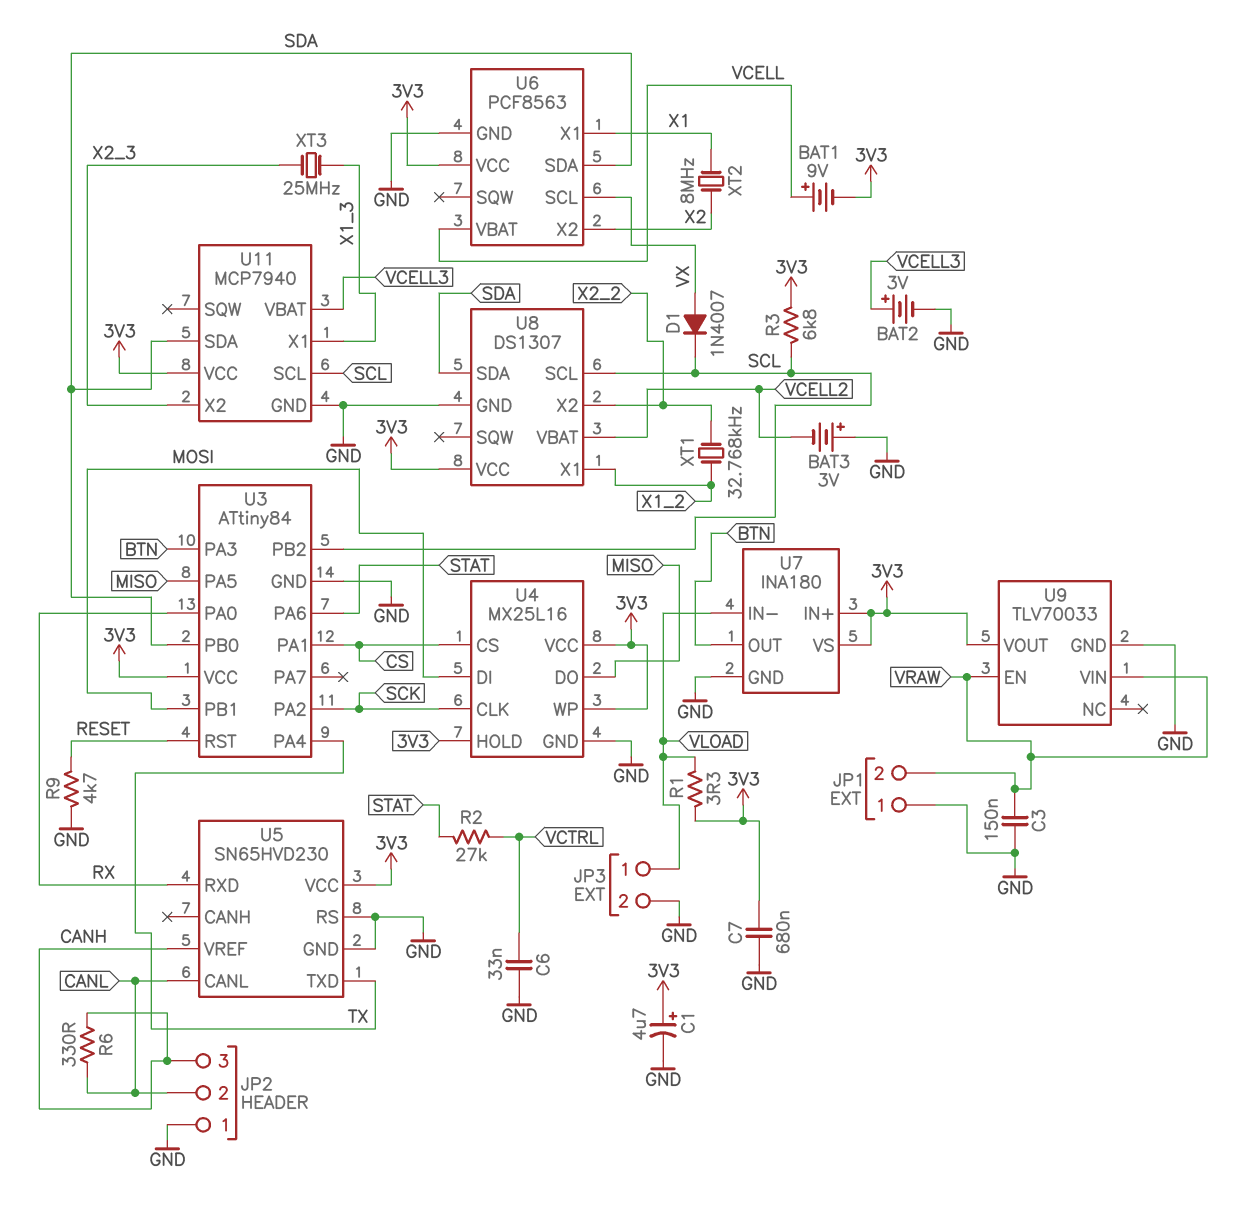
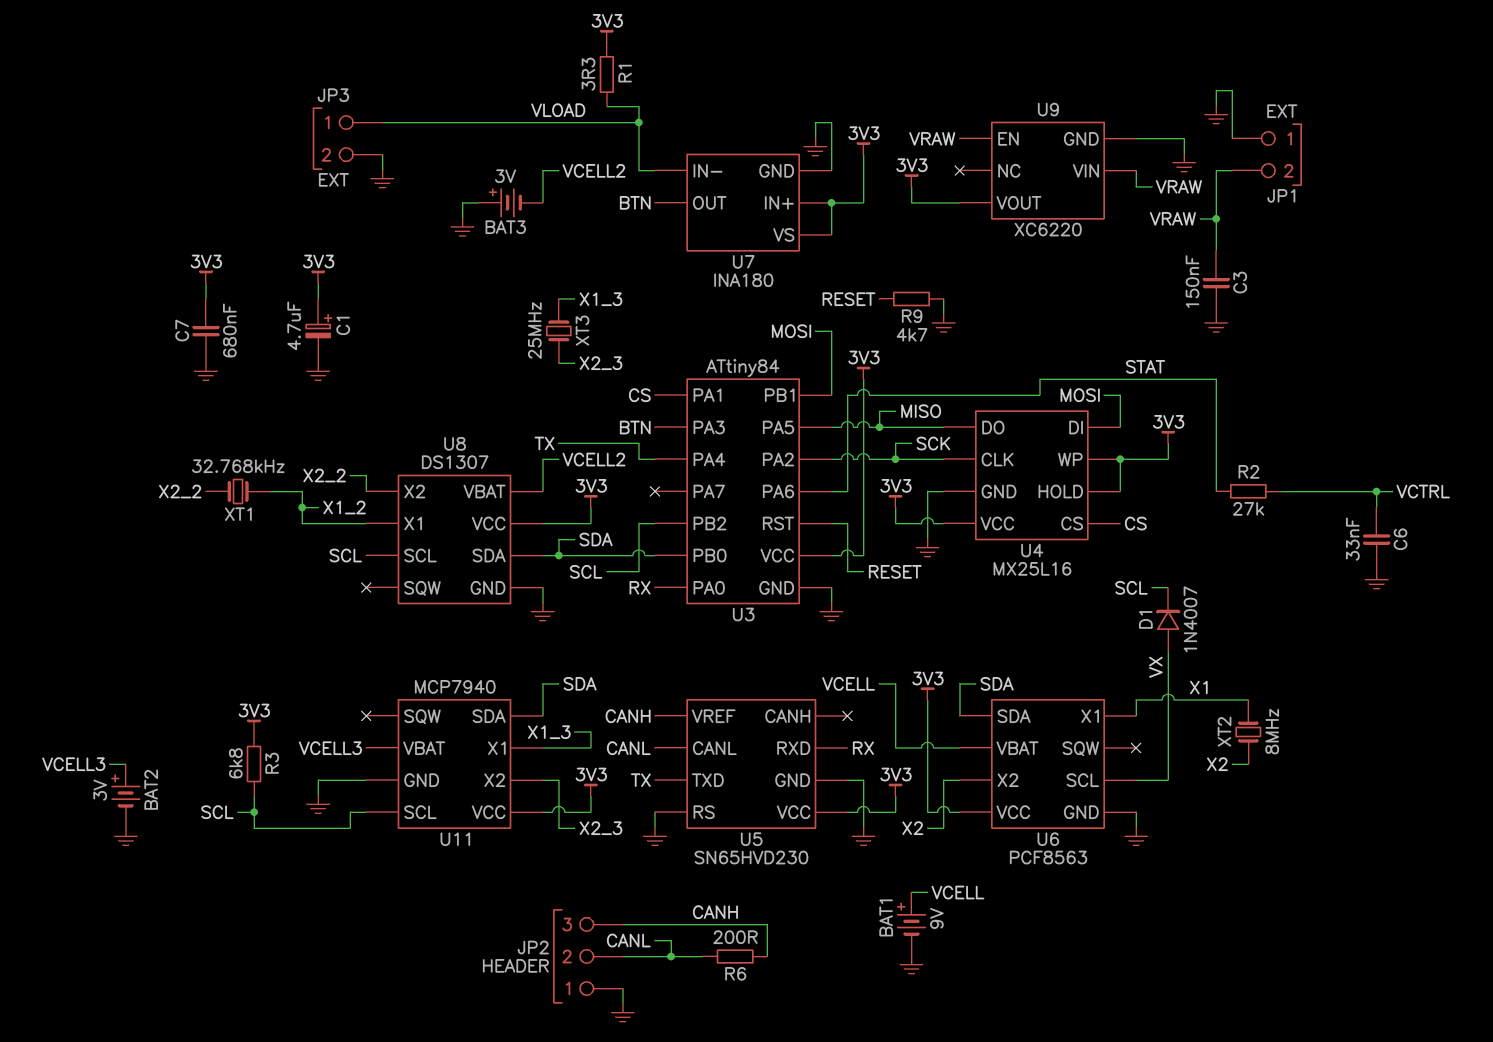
BAT1: 9V (plus VCELL, minus 3V3) -> 9V (plus VCELL, minus GND)
R6: 330 (CANH, CANL) -> 200 (CANH, CANL)
U9: TLV70033 -> XC6220

